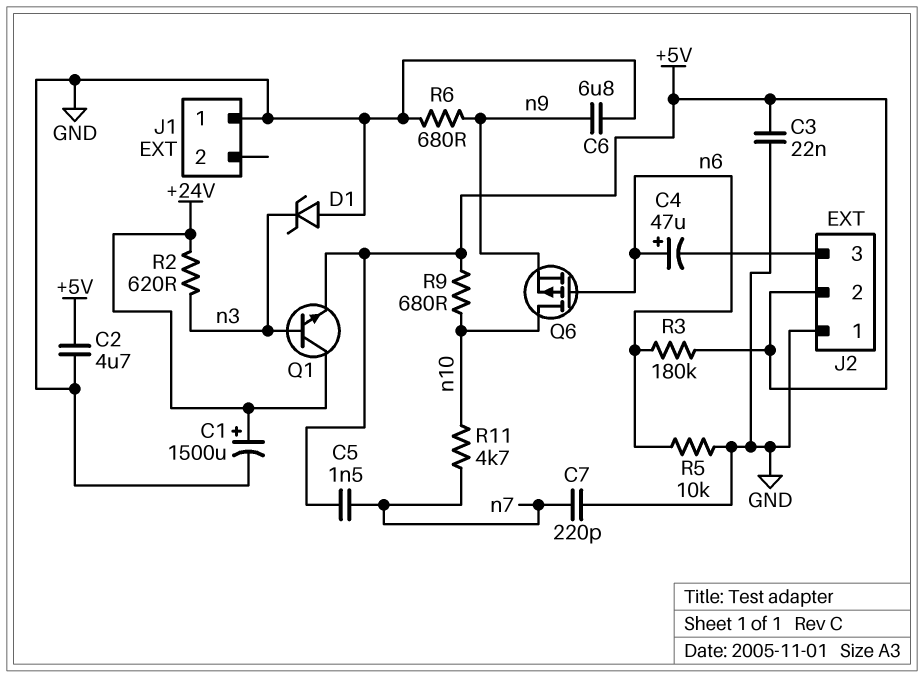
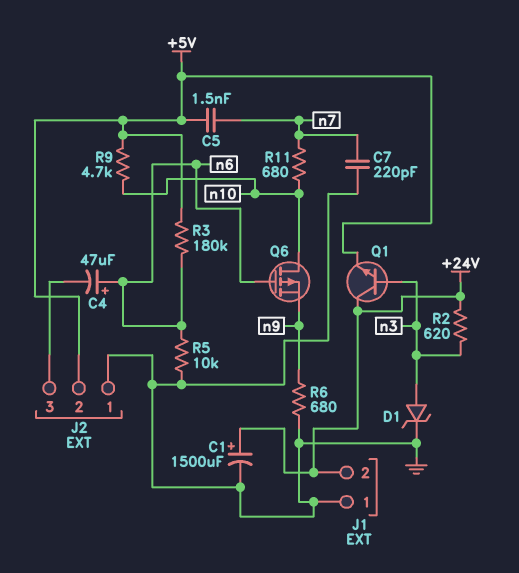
C2: 4.7uF (+5V, GND) -> none
C3: 22nF (+5V, GND) -> none
C6: 6.8uF (GND, n9) -> none
D1: zener (A GND, K n3) -> zener (A n3, K GND)
J1 pin 2: none -> +24V
R9: 680 (+5V, n10) -> 4.7k (+5V, n10)
R11: 4.7k (n7, n10) -> 680 (n7, n10)

